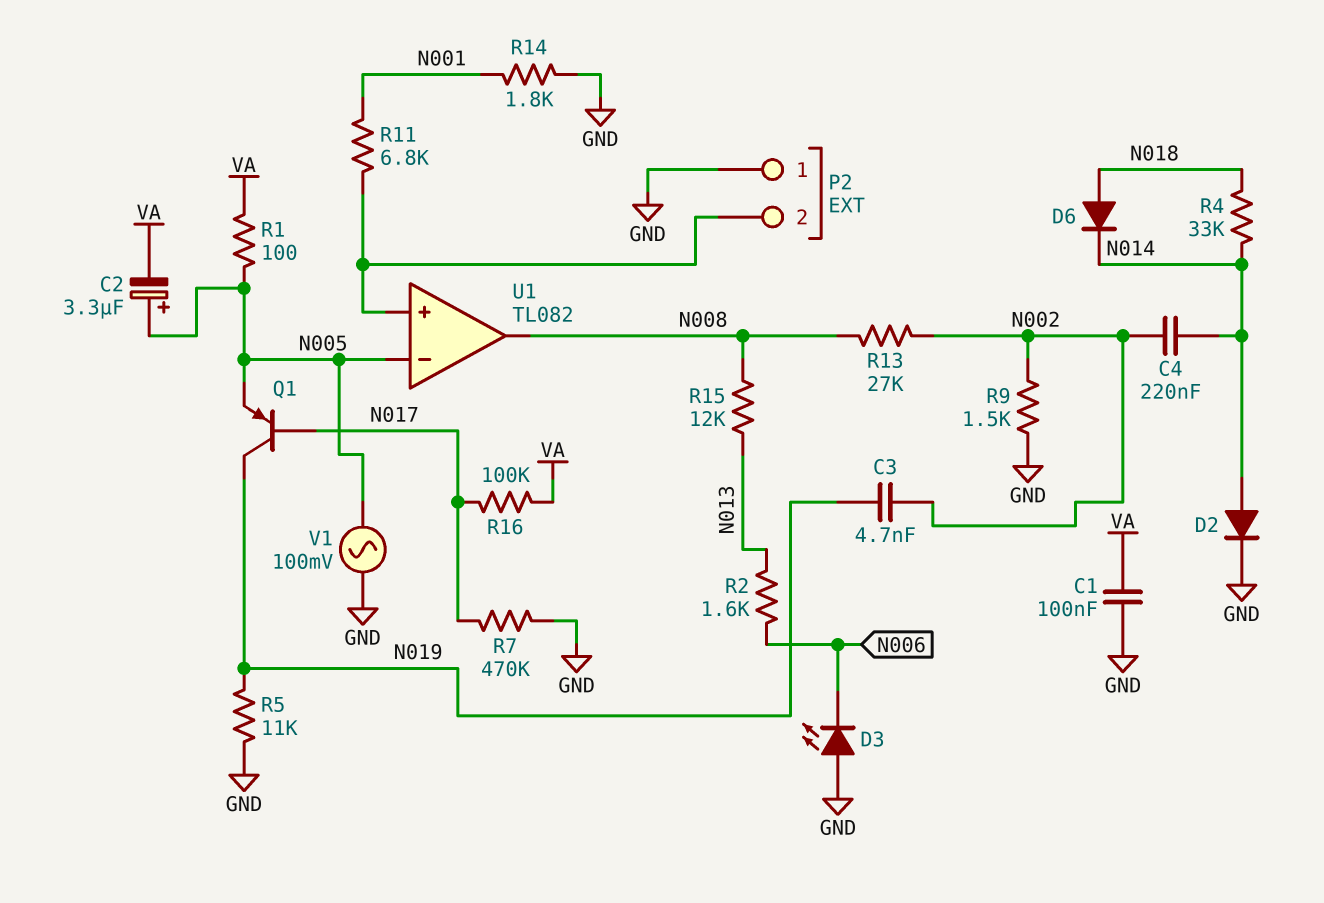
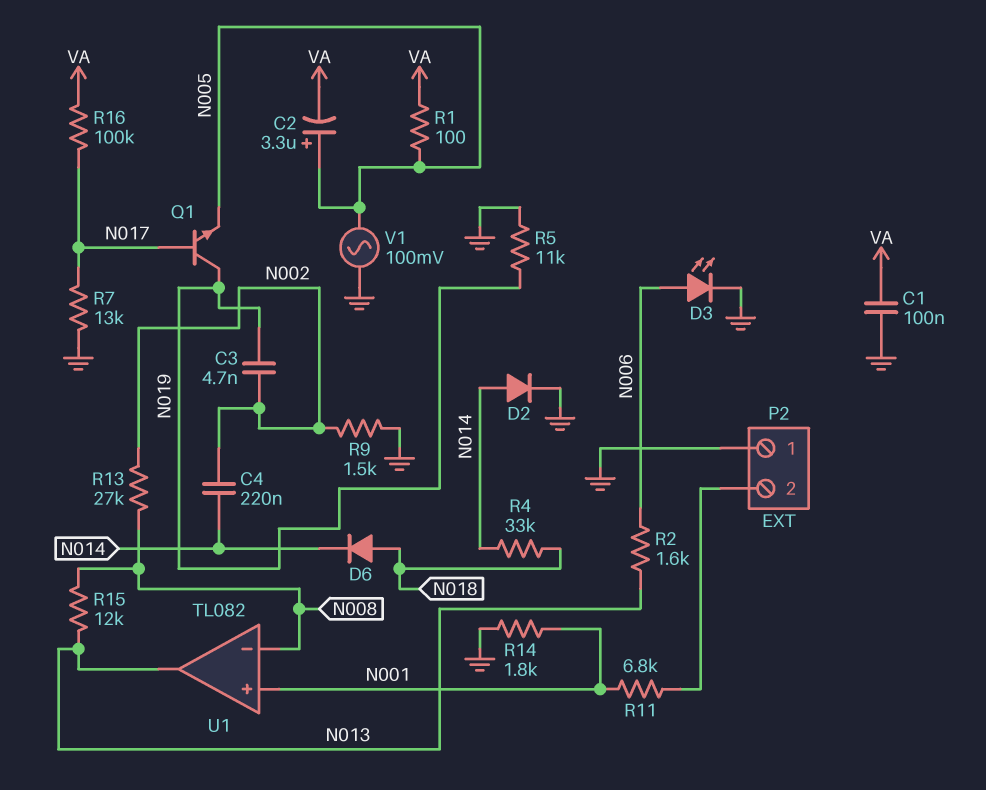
D3: LED (A GND, K N006) -> LED (A N006, K GND)
Q1: PNP (B N017, C N019, E N005) -> NPN (B N017, C N019, E N005)
R7: 470k (GND, N017) -> 13k (GND, N017)
U1 pin in+: P2/2 -> N001
U1 pin in-: N005 -> N008
U1 pin out: N008 -> N013

